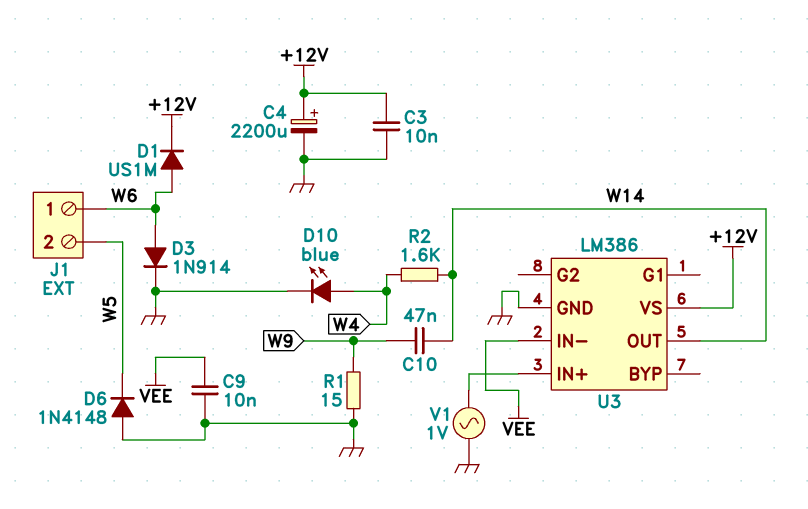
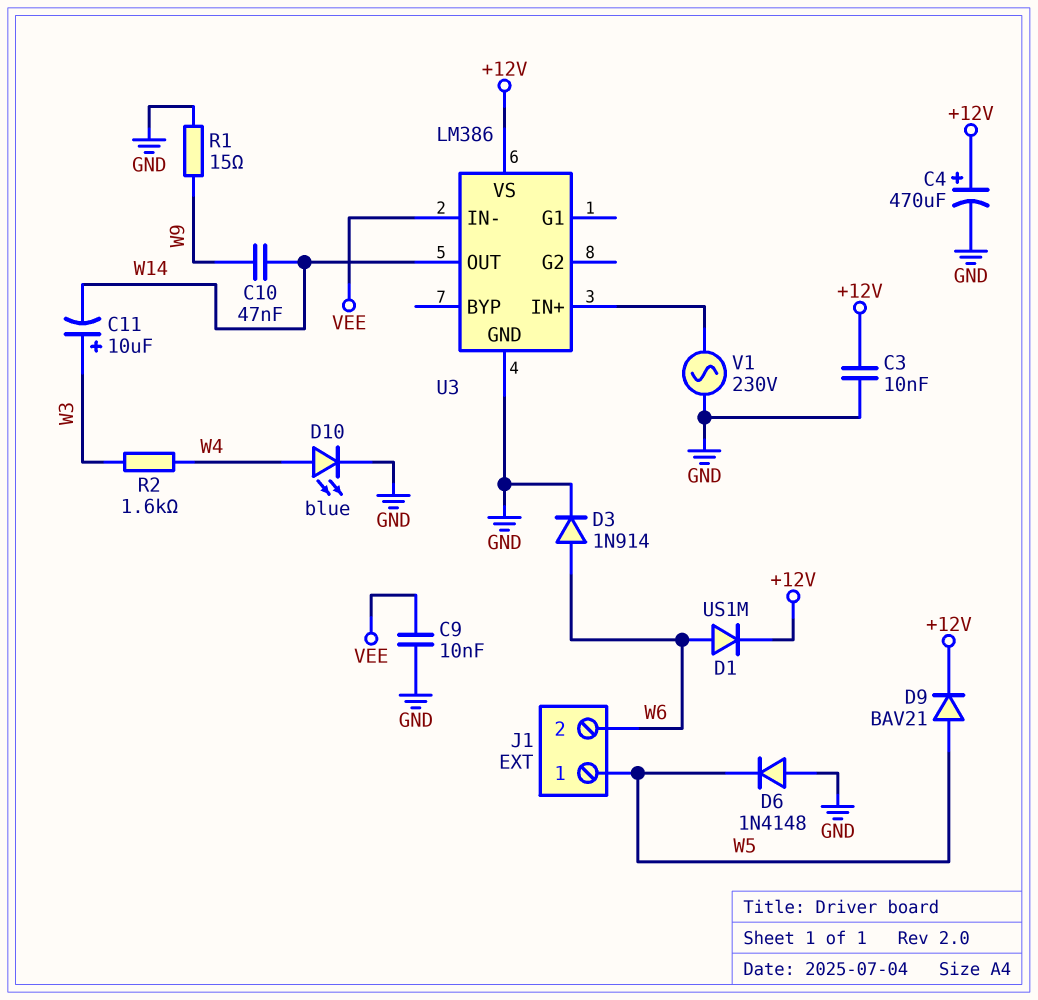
C4: 2200uF (plus +12V, minus GND) -> 470uF (plus +12V, minus GND)
C11: none -> 10uF (plus W3, minus W14)
D9: none -> diode BAV21 (A W5, K +12V)
J1 pin 1: W6 -> W5
J1 pin 2: W5 -> W6
R2: 1.6k (W4, W14) -> 1.6k (W3, W4)
V1: AC 1V (GND, U3/IN+) -> AC 230V (GND, U3/IN+)

